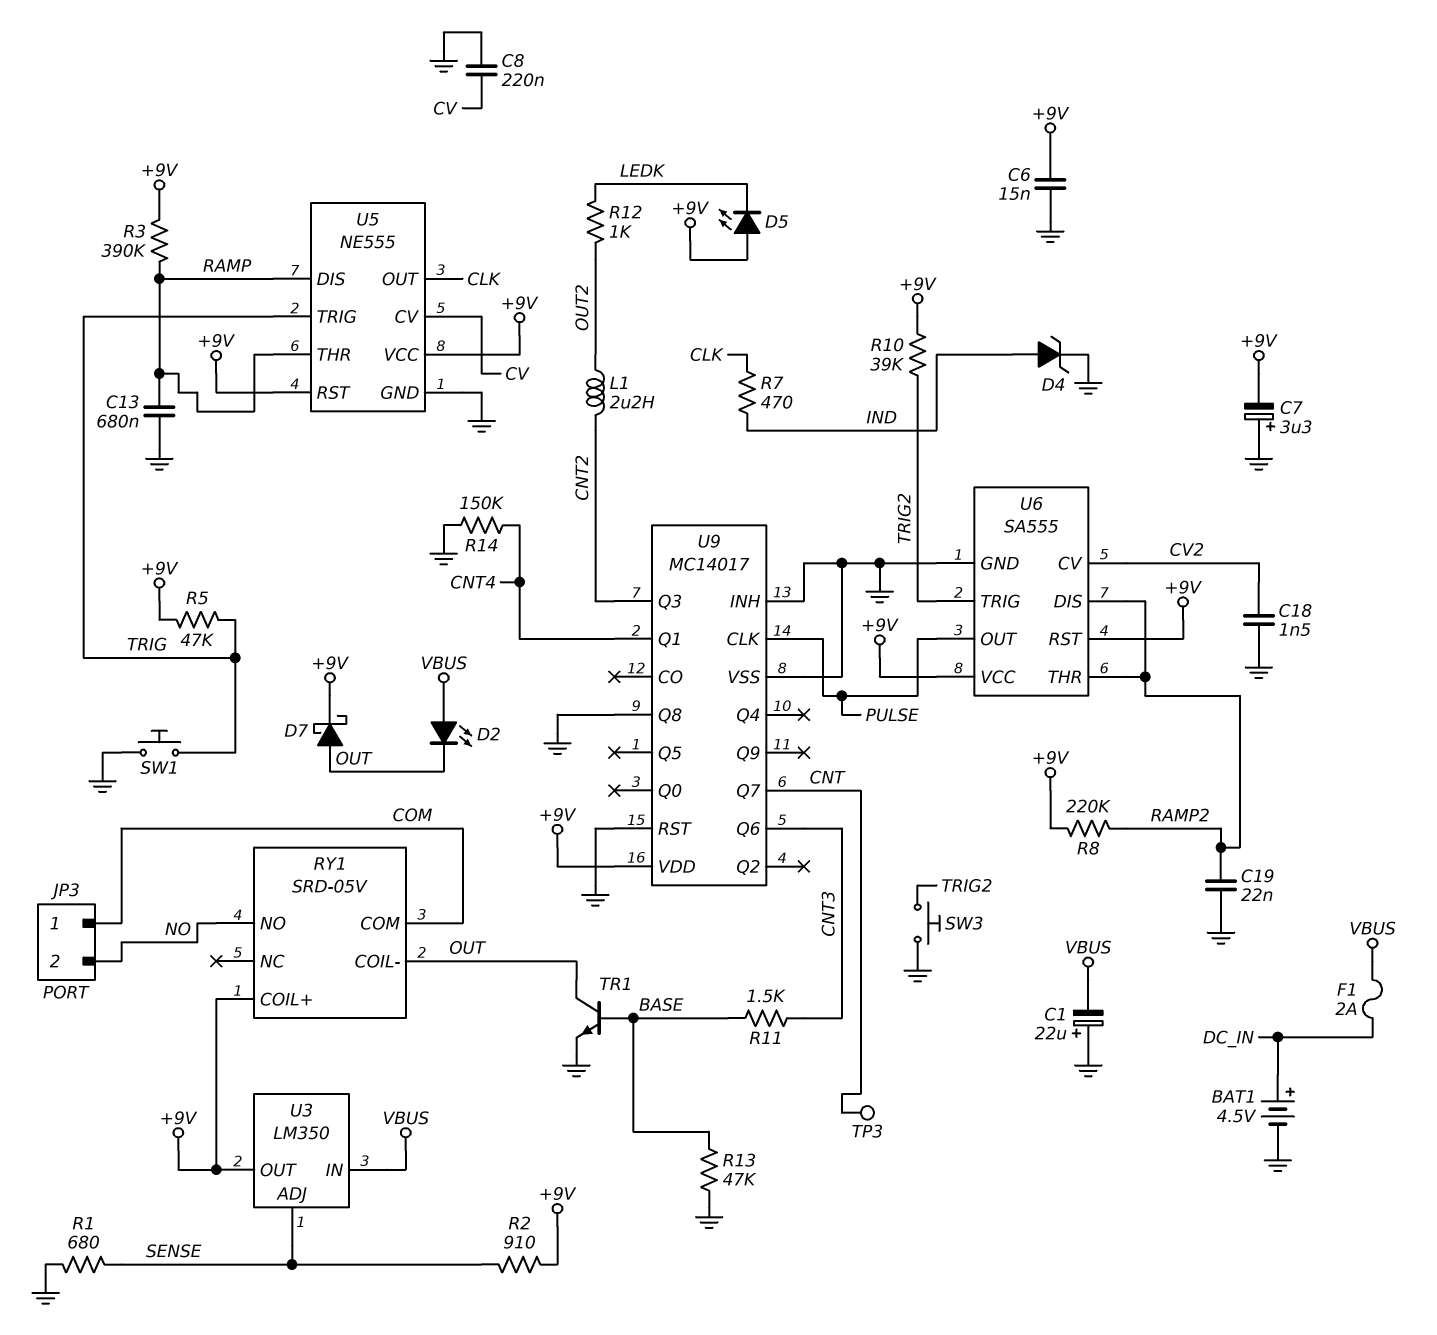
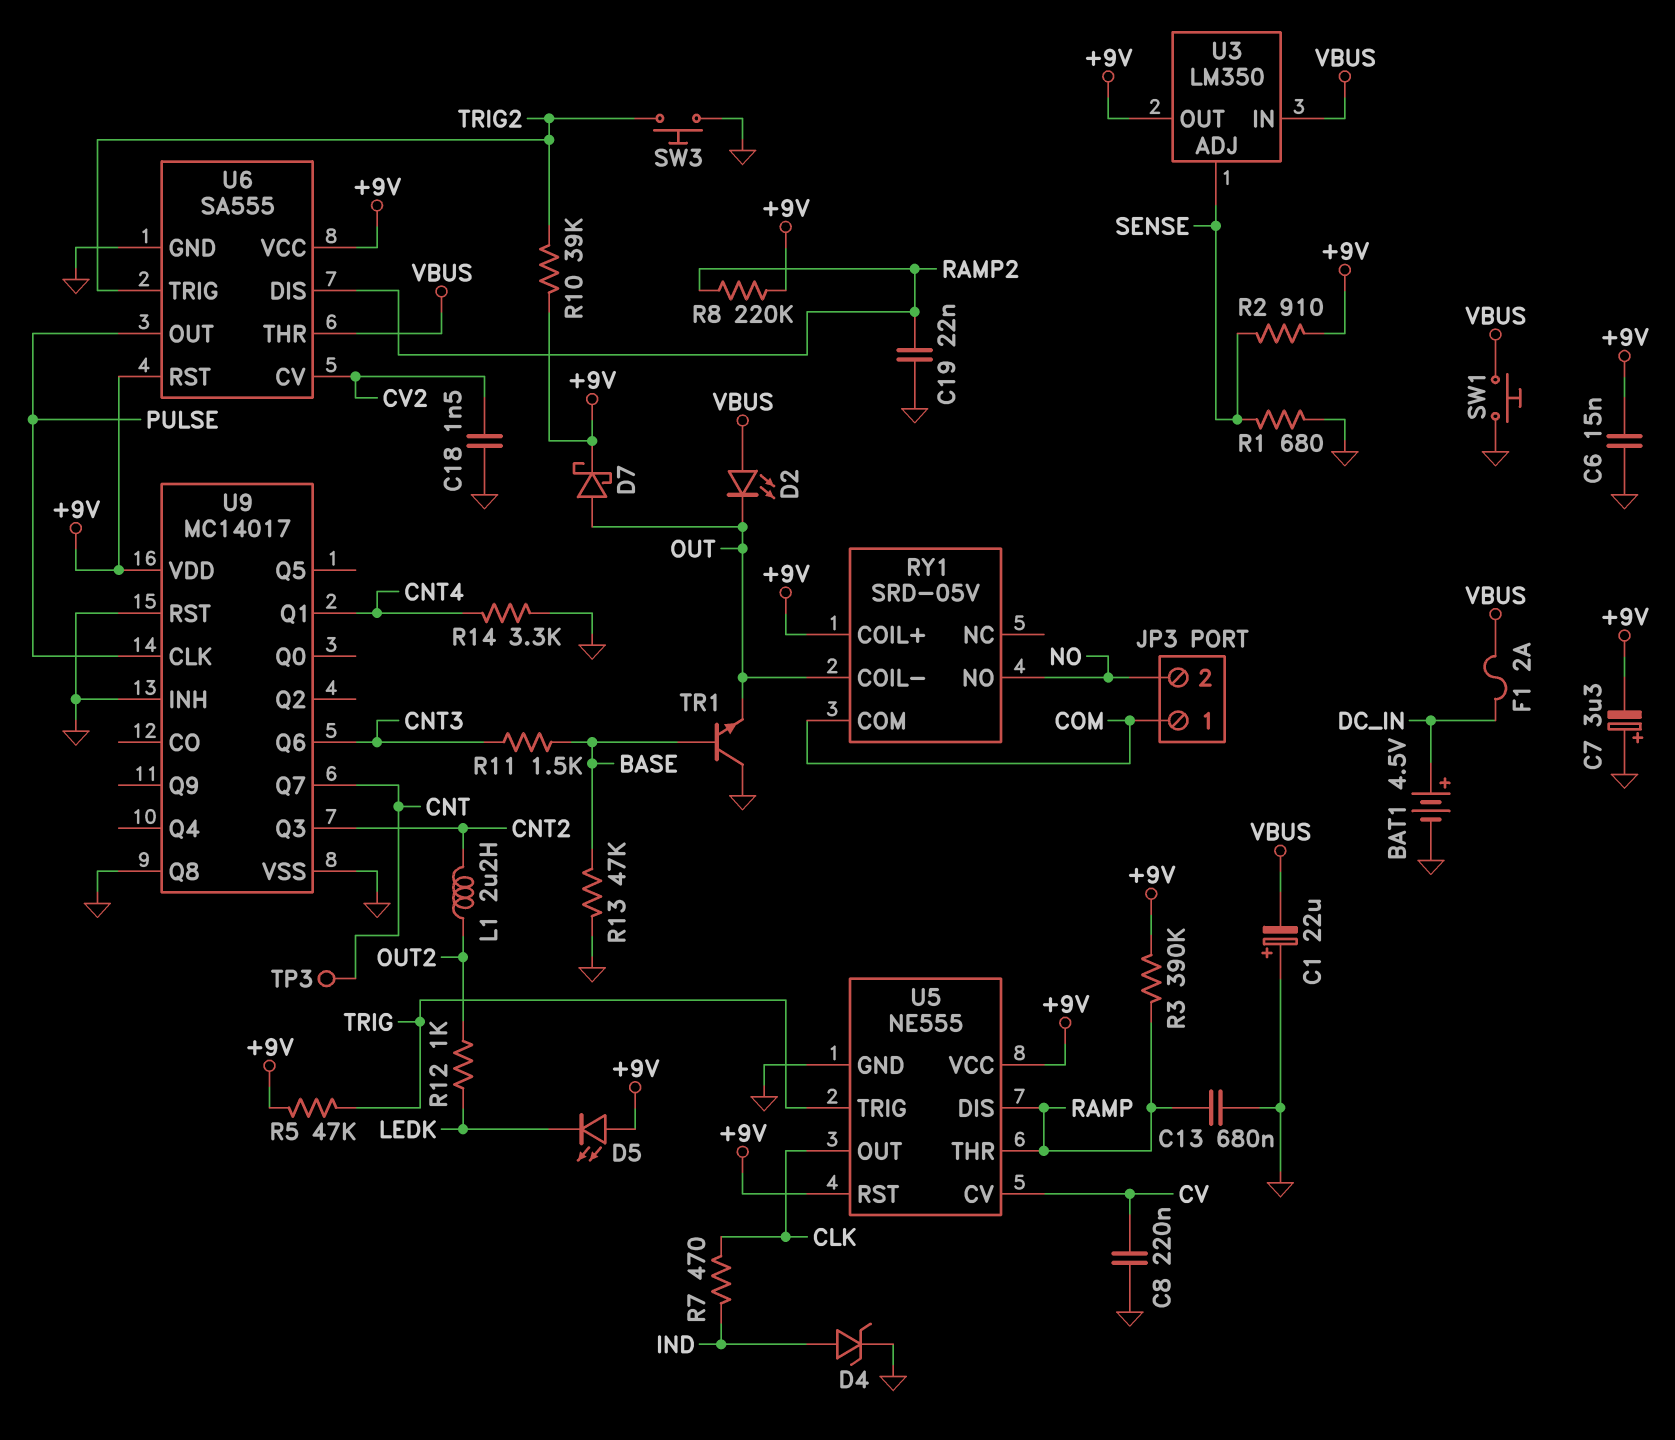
R14: 150k (CNT4, GND) -> 3.3k (CNT4, GND)
SW1: button (GND, TRIG) -> button (GND, VBUS)
TR1: NPN (B BASE, C OUT, E GND) -> NPN (B BASE, C GND, E OUT)
U6 pin THR: RAMP2 -> VBUS

